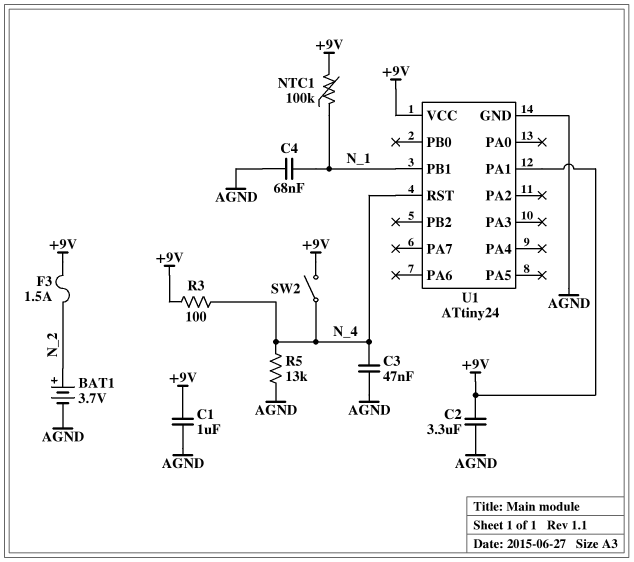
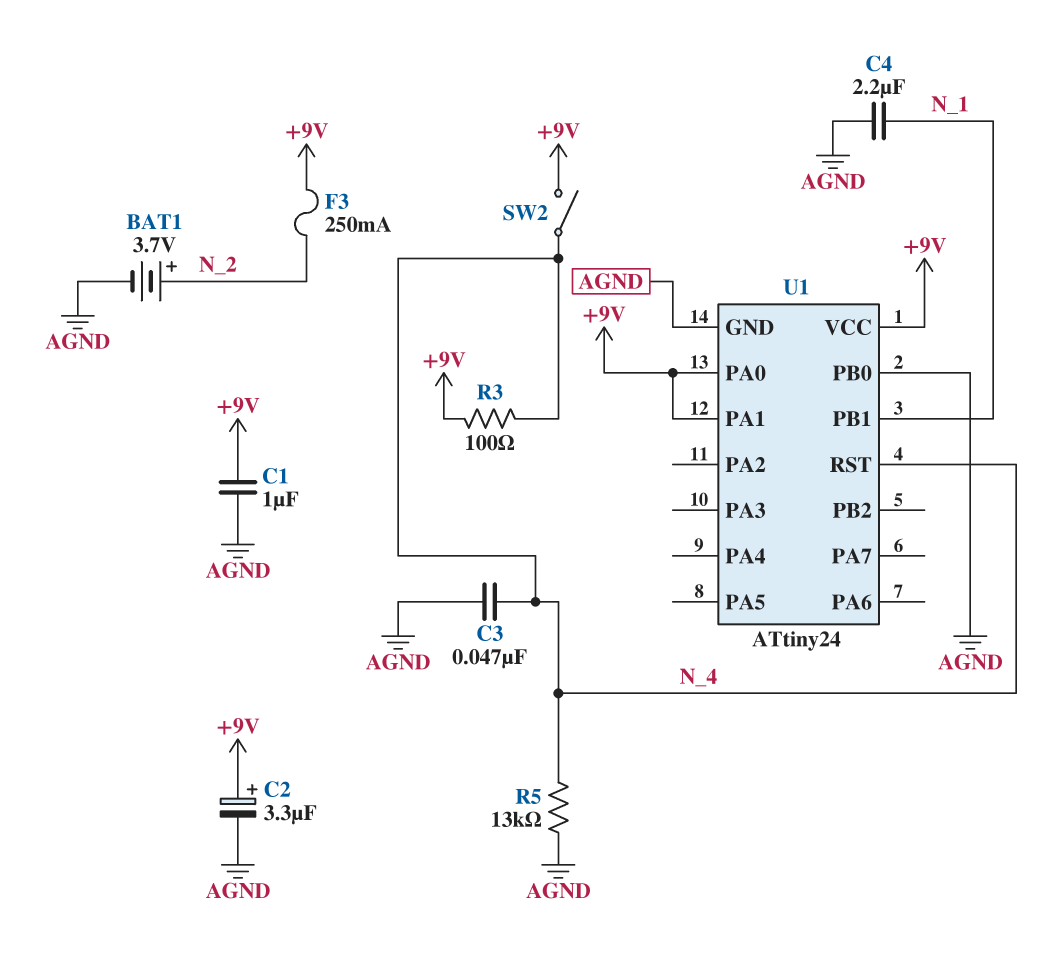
C2: 3.3uF (+9V, AGND) -> 3.3uF (plus +9V, minus AGND)
C4: 68nF (AGND, N_1) -> 2.2uF (AGND, N_1)
F3: 1.5A (+9V, N_2) -> 250mA (+9V, N_2)
NTC1: 100k (+9V, N_1) -> none
U1 pin PA0: none -> +9V
U1 pin PB0: none -> AGND

